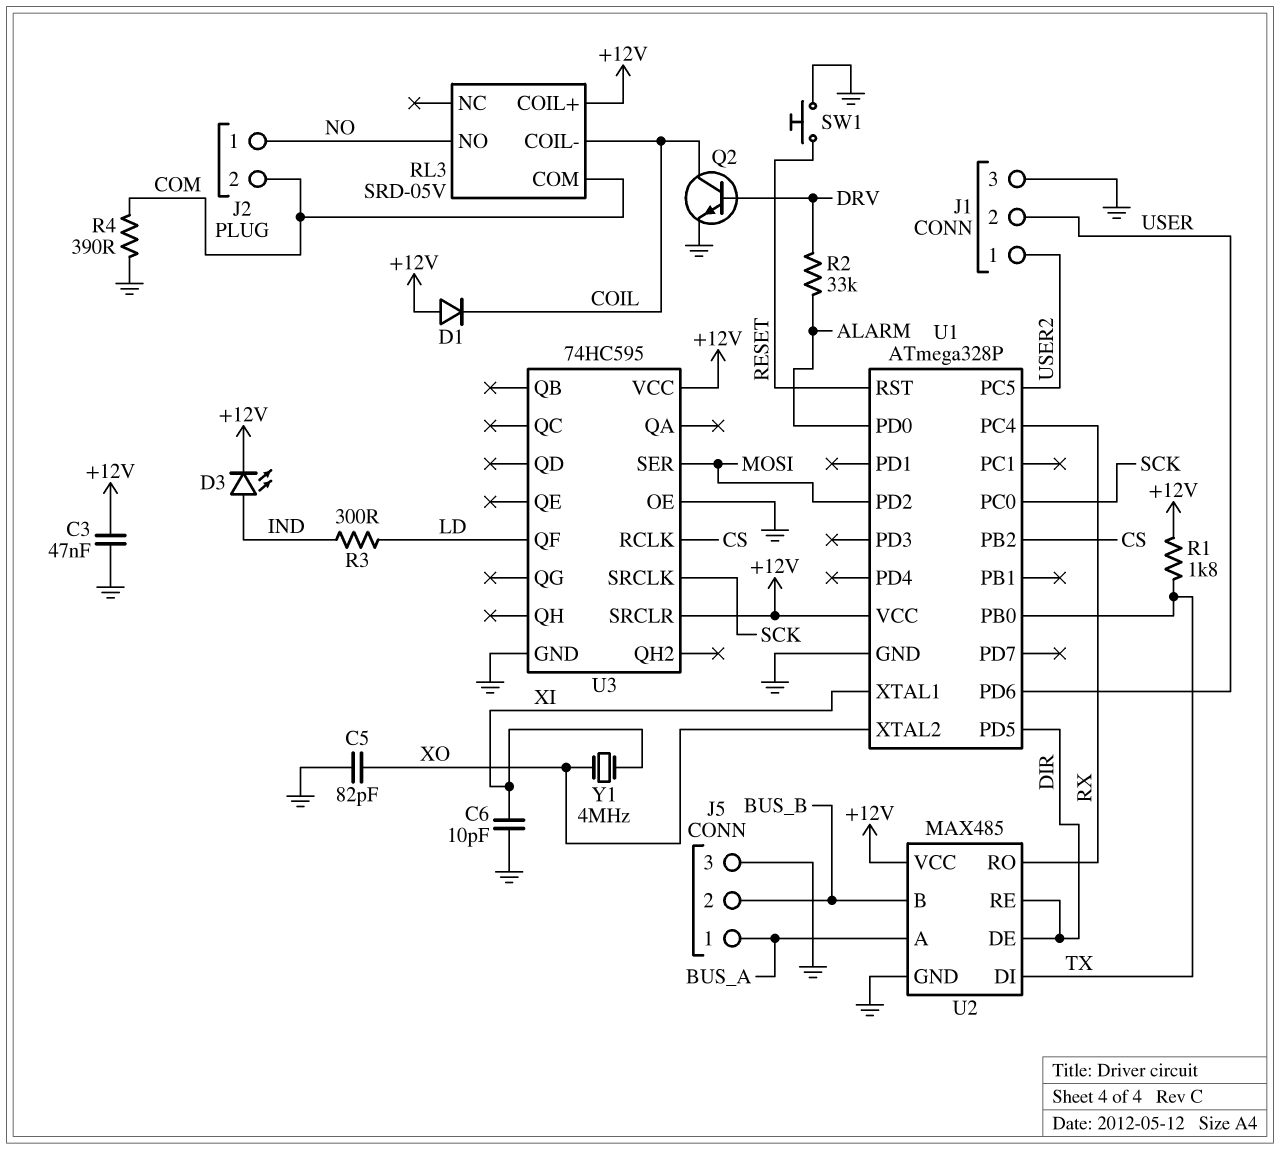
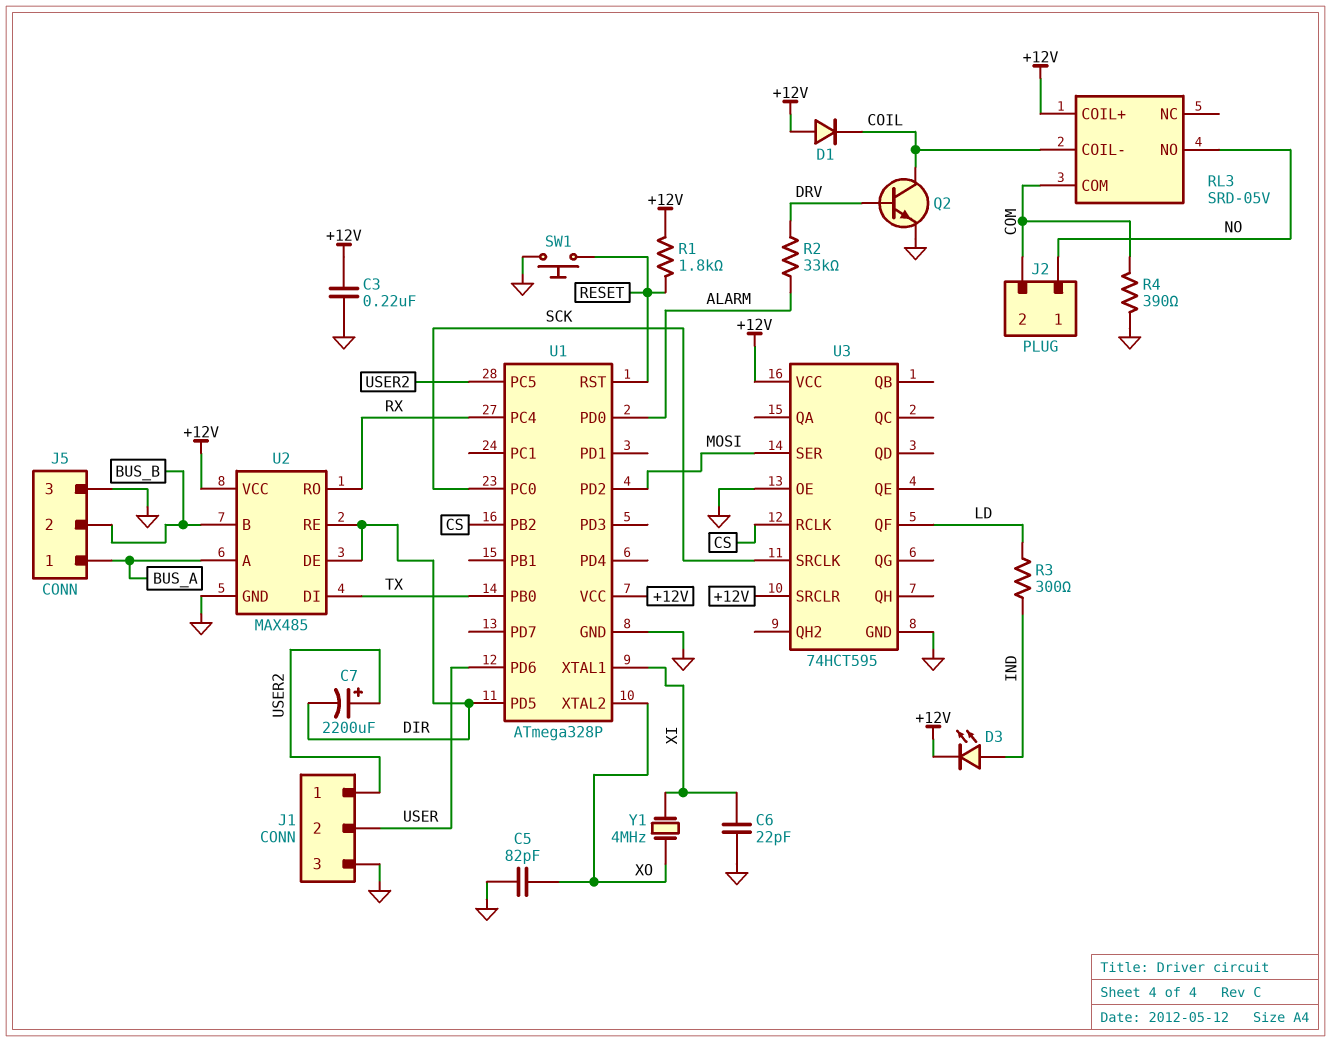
C3: 47nF (+12V, GND) -> 220nF (+12V, GND)
C6: 10pF (GND, XI) -> 22pF (GND, XI)
C7: none -> 2200uF (plus USER2, minus DIR)
R1: 1.8k (+12V, TX) -> 1.8k (+12V, RESET)
U3: 74HC595 -> 74HCT595

